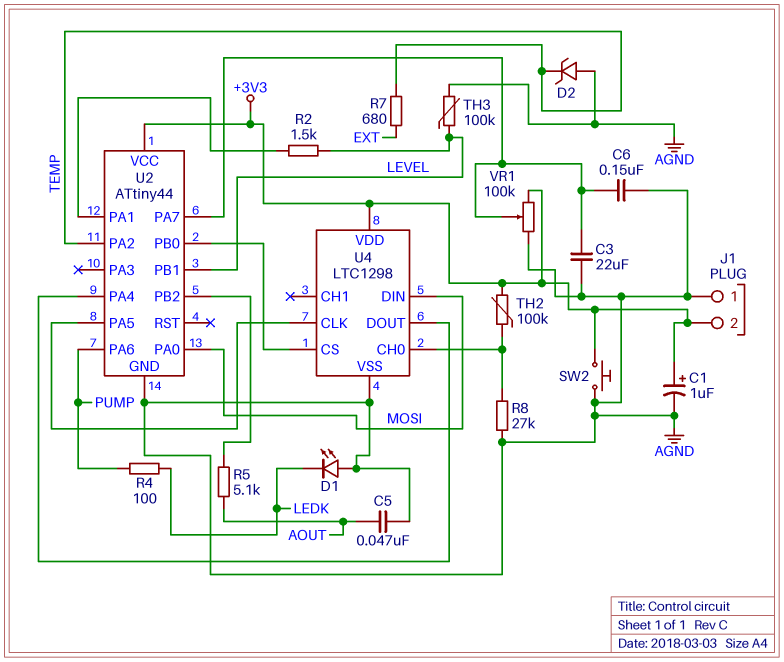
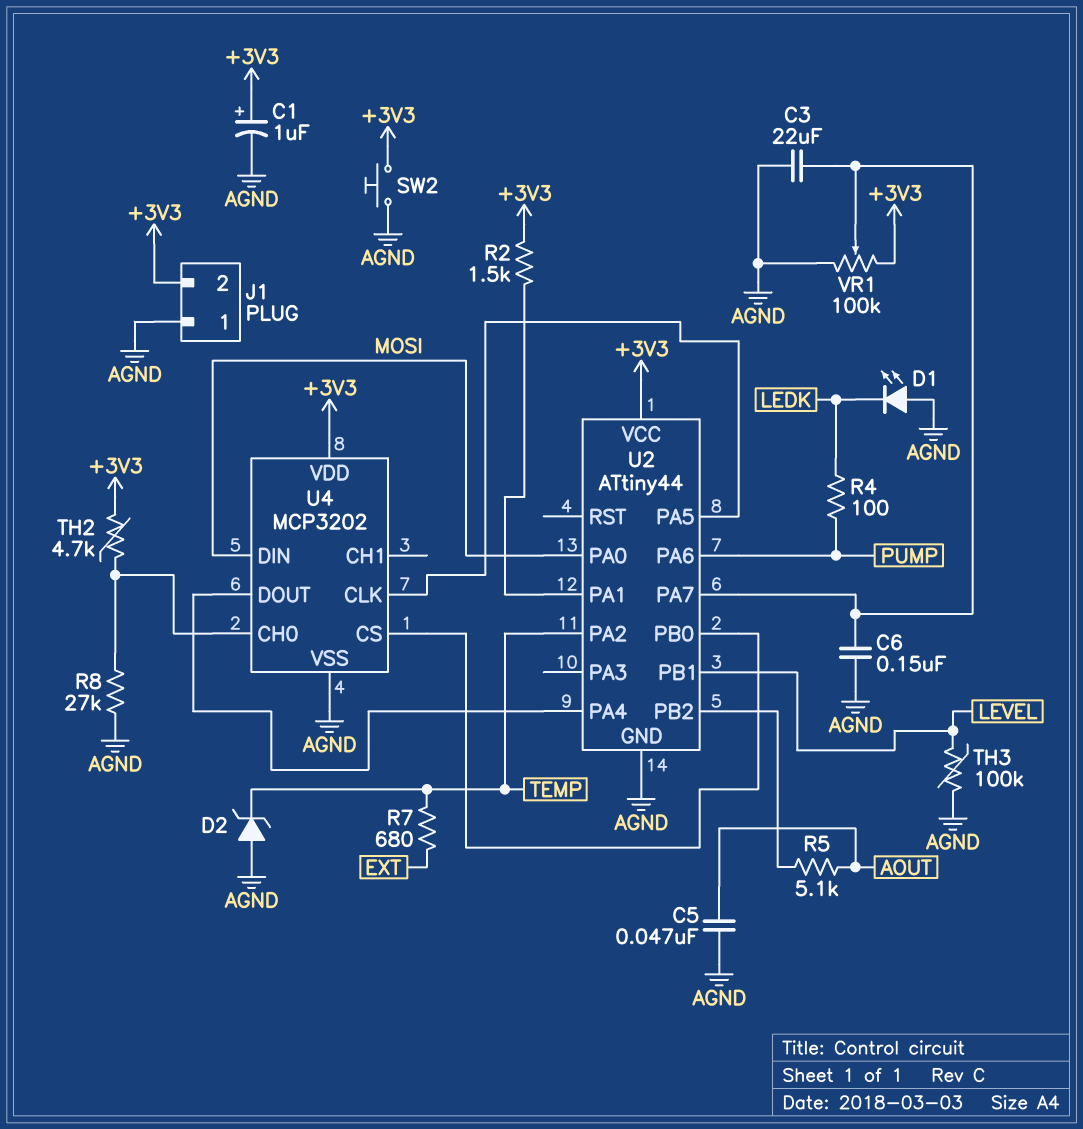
R2: 1.5k (LEVEL, U2/PA1) -> 1.5k (+3V3, U2/PA1)
TH2: 100k (+3V3, U4/CH0) -> 4.7k (+3V3, U4/CH0)
U4: LTC1298 -> MCP3202

